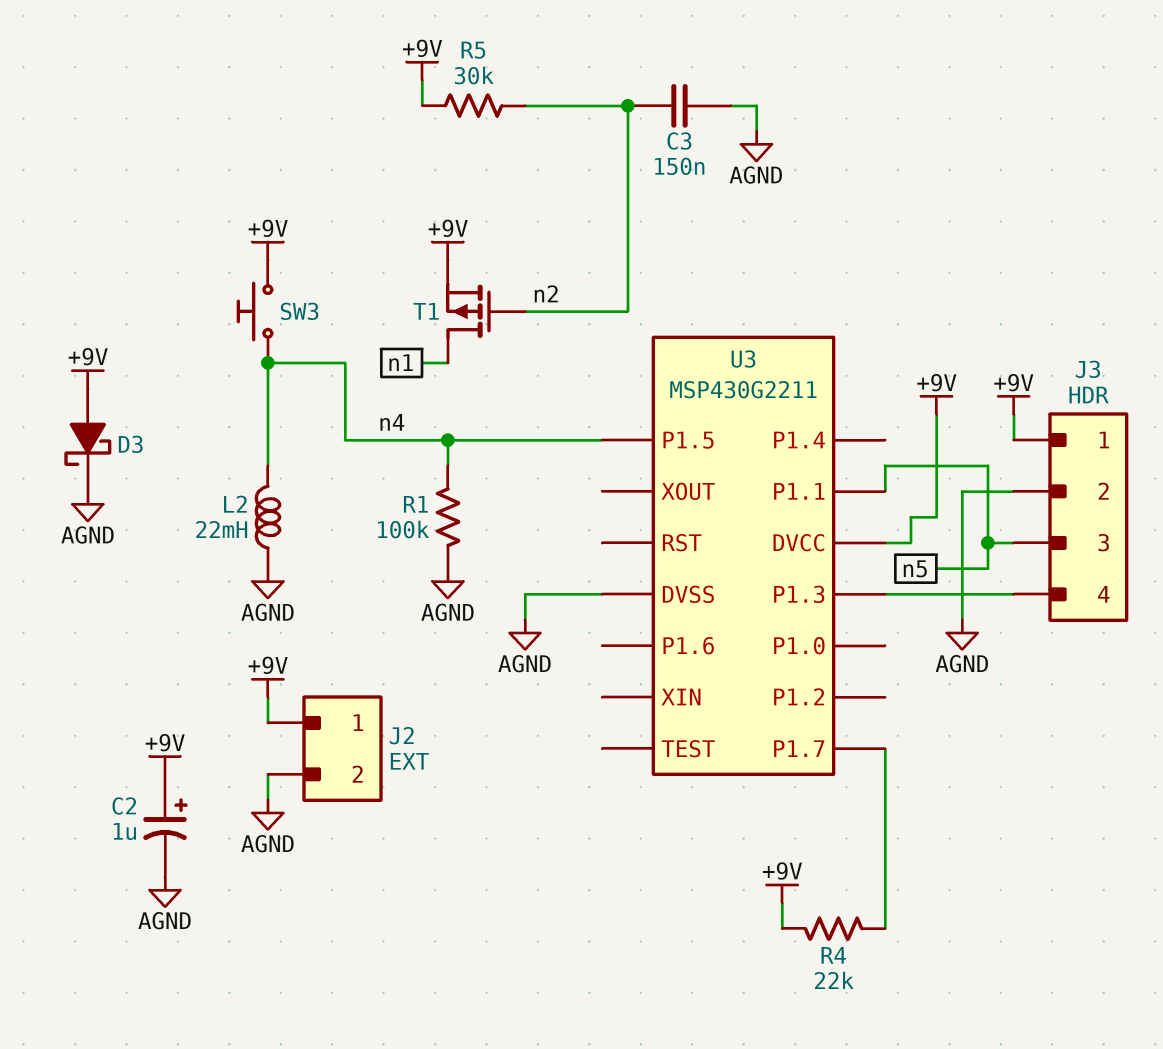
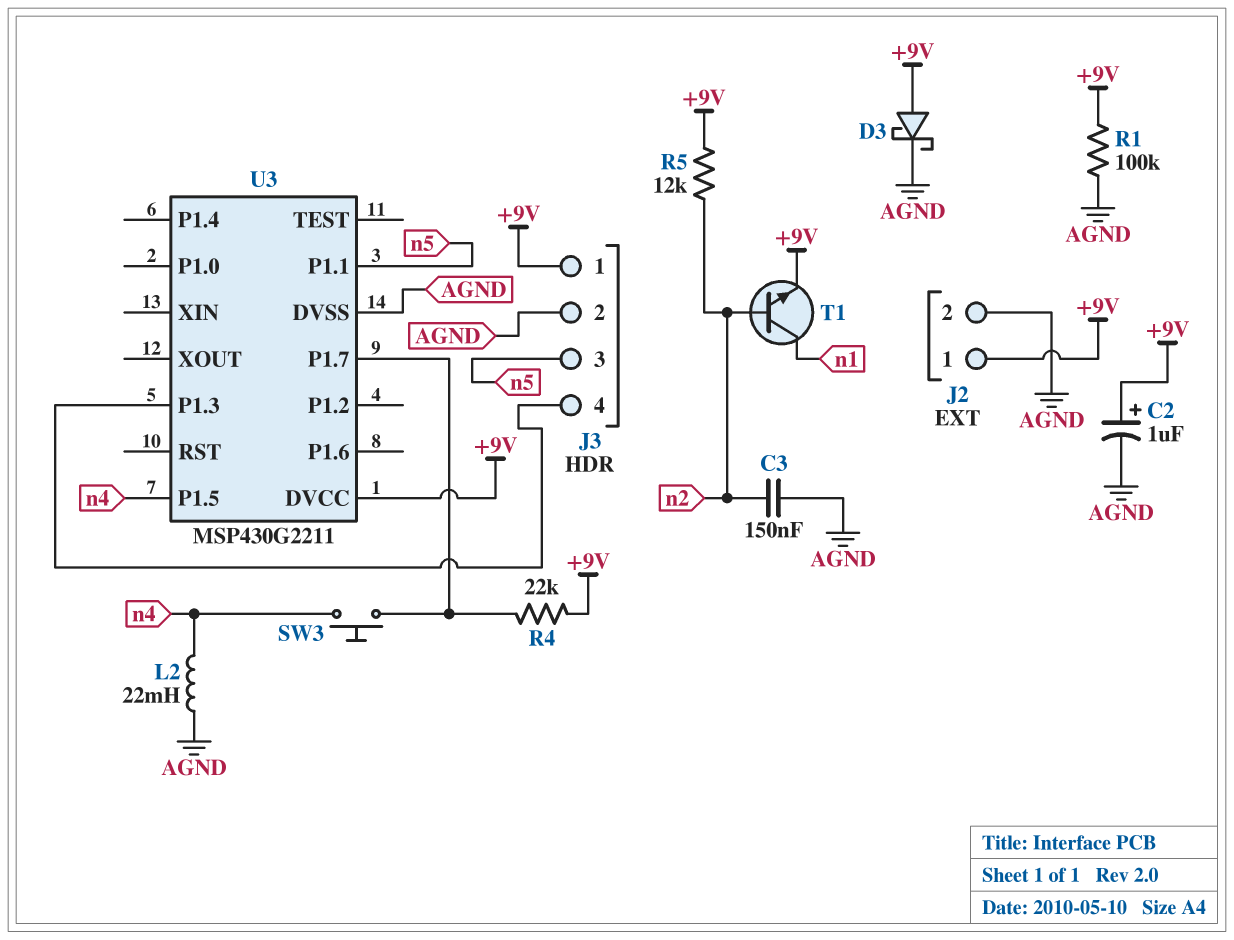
R1: 100k (AGND, n4) -> 100k (+9V, AGND)
R5: 30k (+9V, n2) -> 12k (+9V, n2)
SW3: button (+9V, n4) -> button (U3/P1.7, n4)
T1: PMOS (G n2, D n1, S +9V) -> NPN (B n2, C n1, E +9V)

